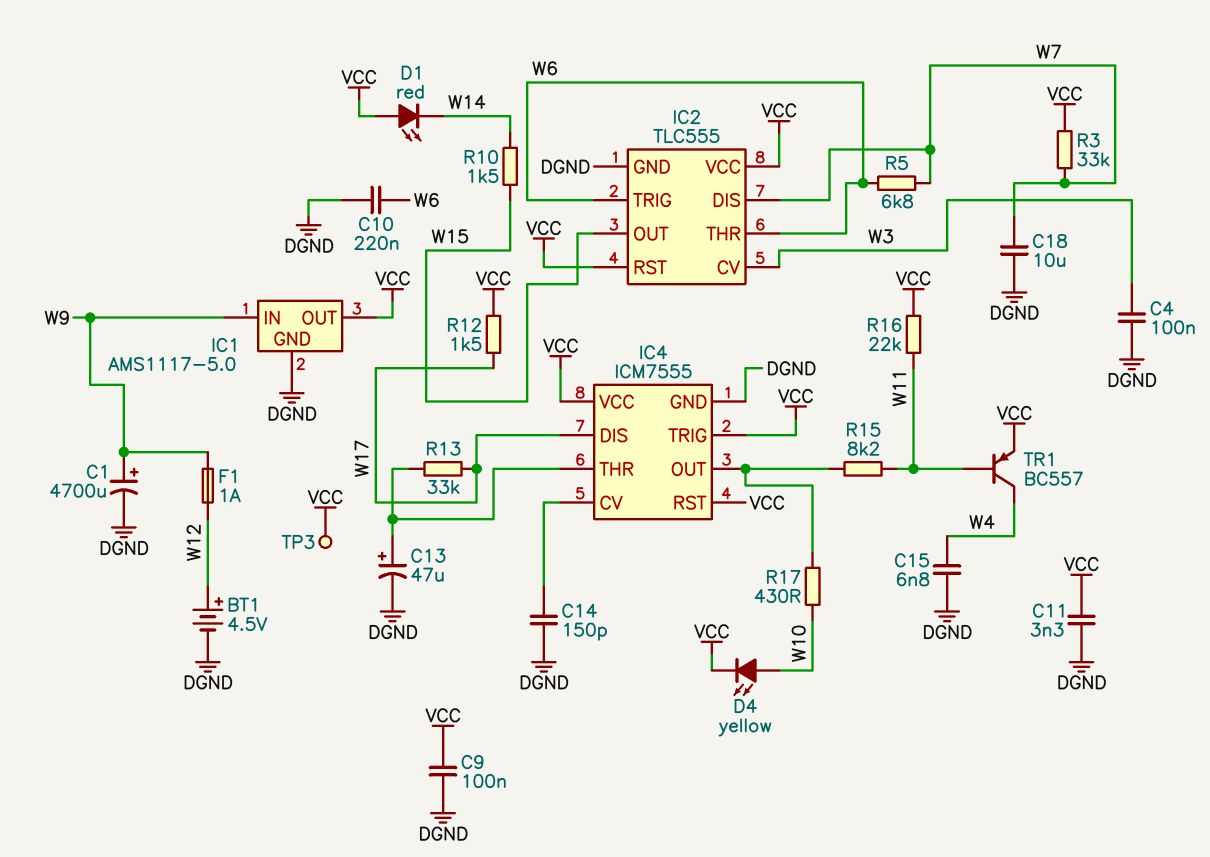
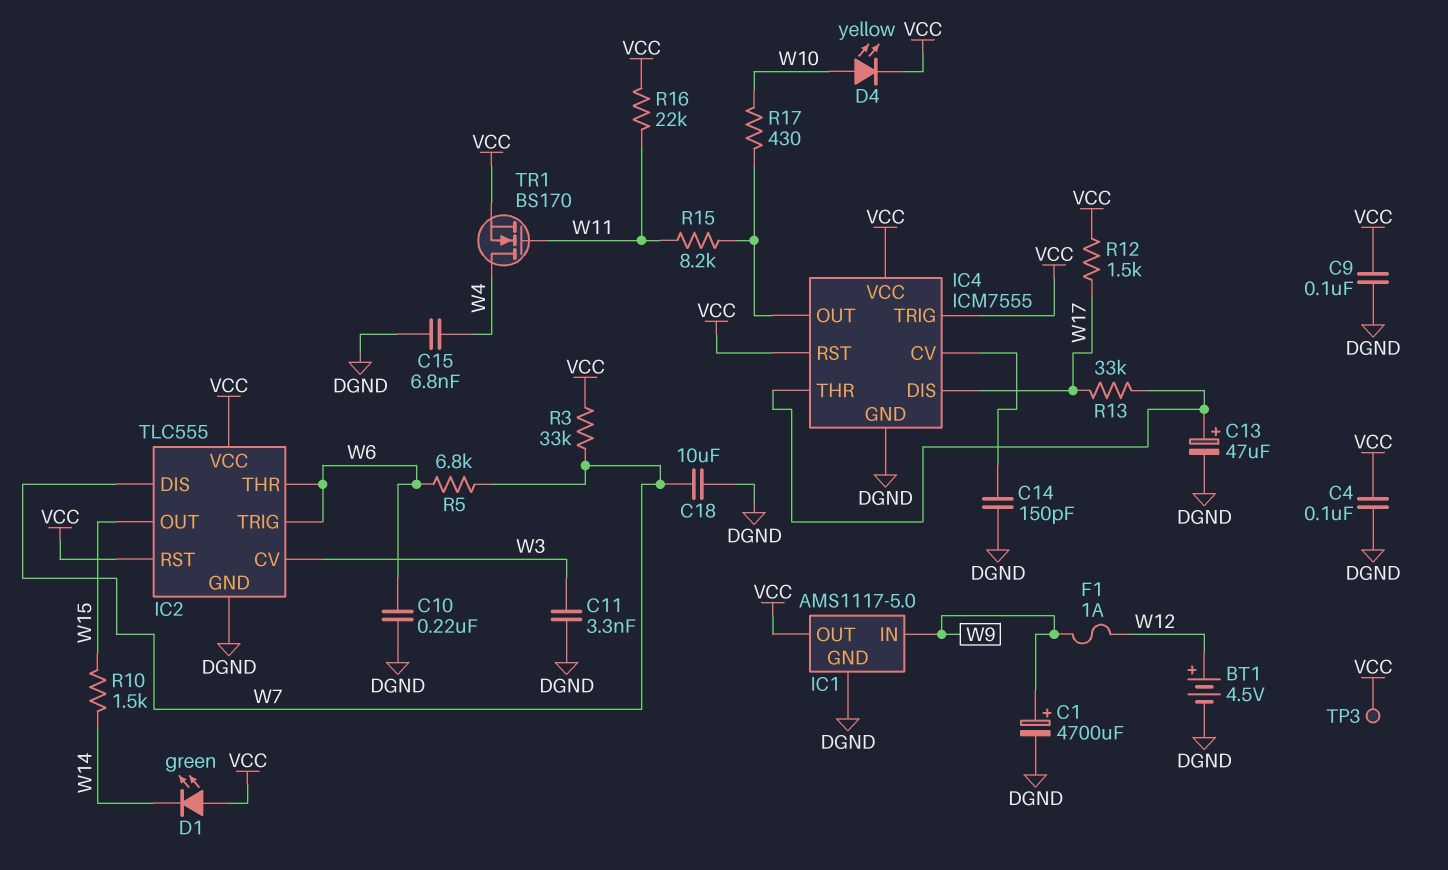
C4: 100nF (DGND, W3) -> 100nF (DGND, VCC)
C11: 3.3nF (DGND, VCC) -> 3.3nF (DGND, W3)
D1: LED red (A VCC, K W14) -> LED green (A VCC, K W14)
TR1: PNP BC557 (B W11, C W4, E VCC) -> NMOS BS170 (G W11, D W4, S VCC)

